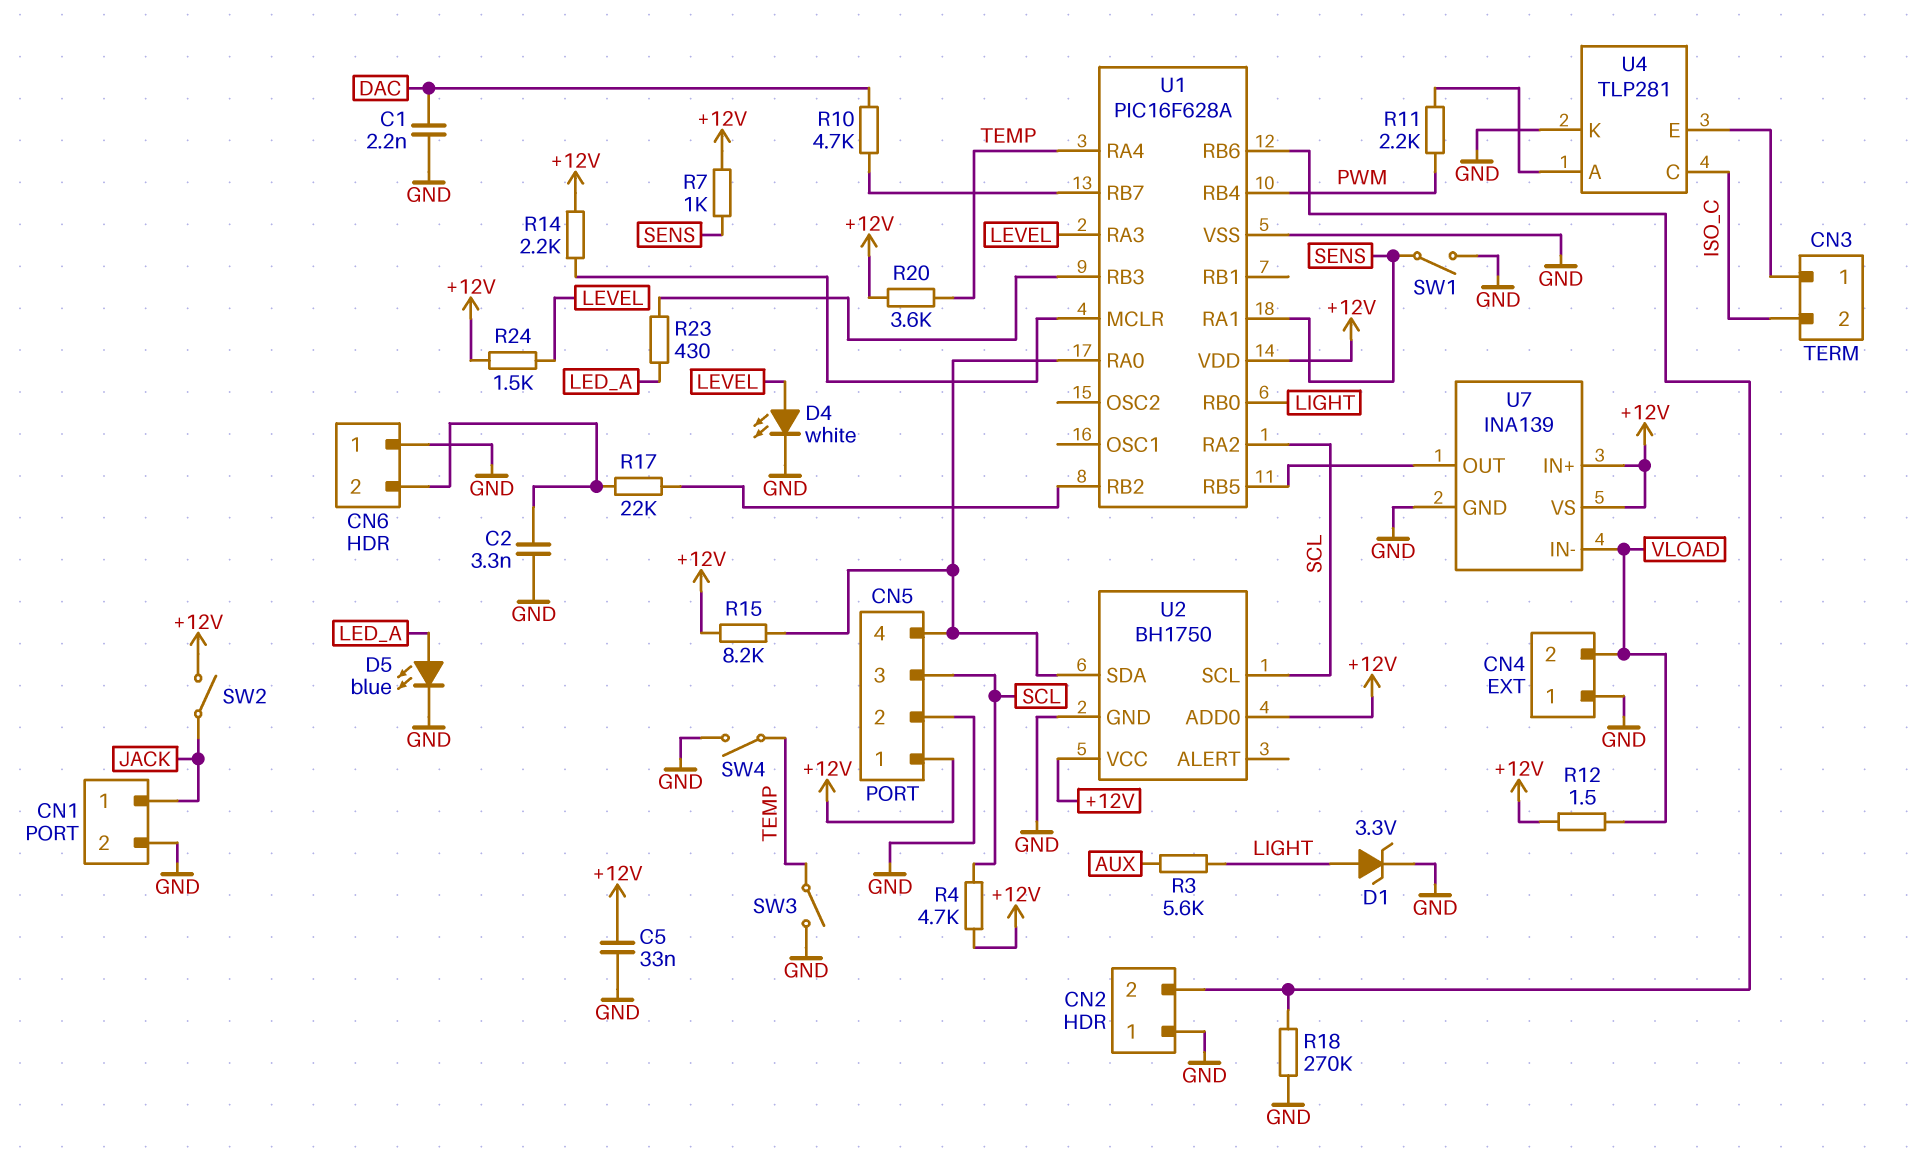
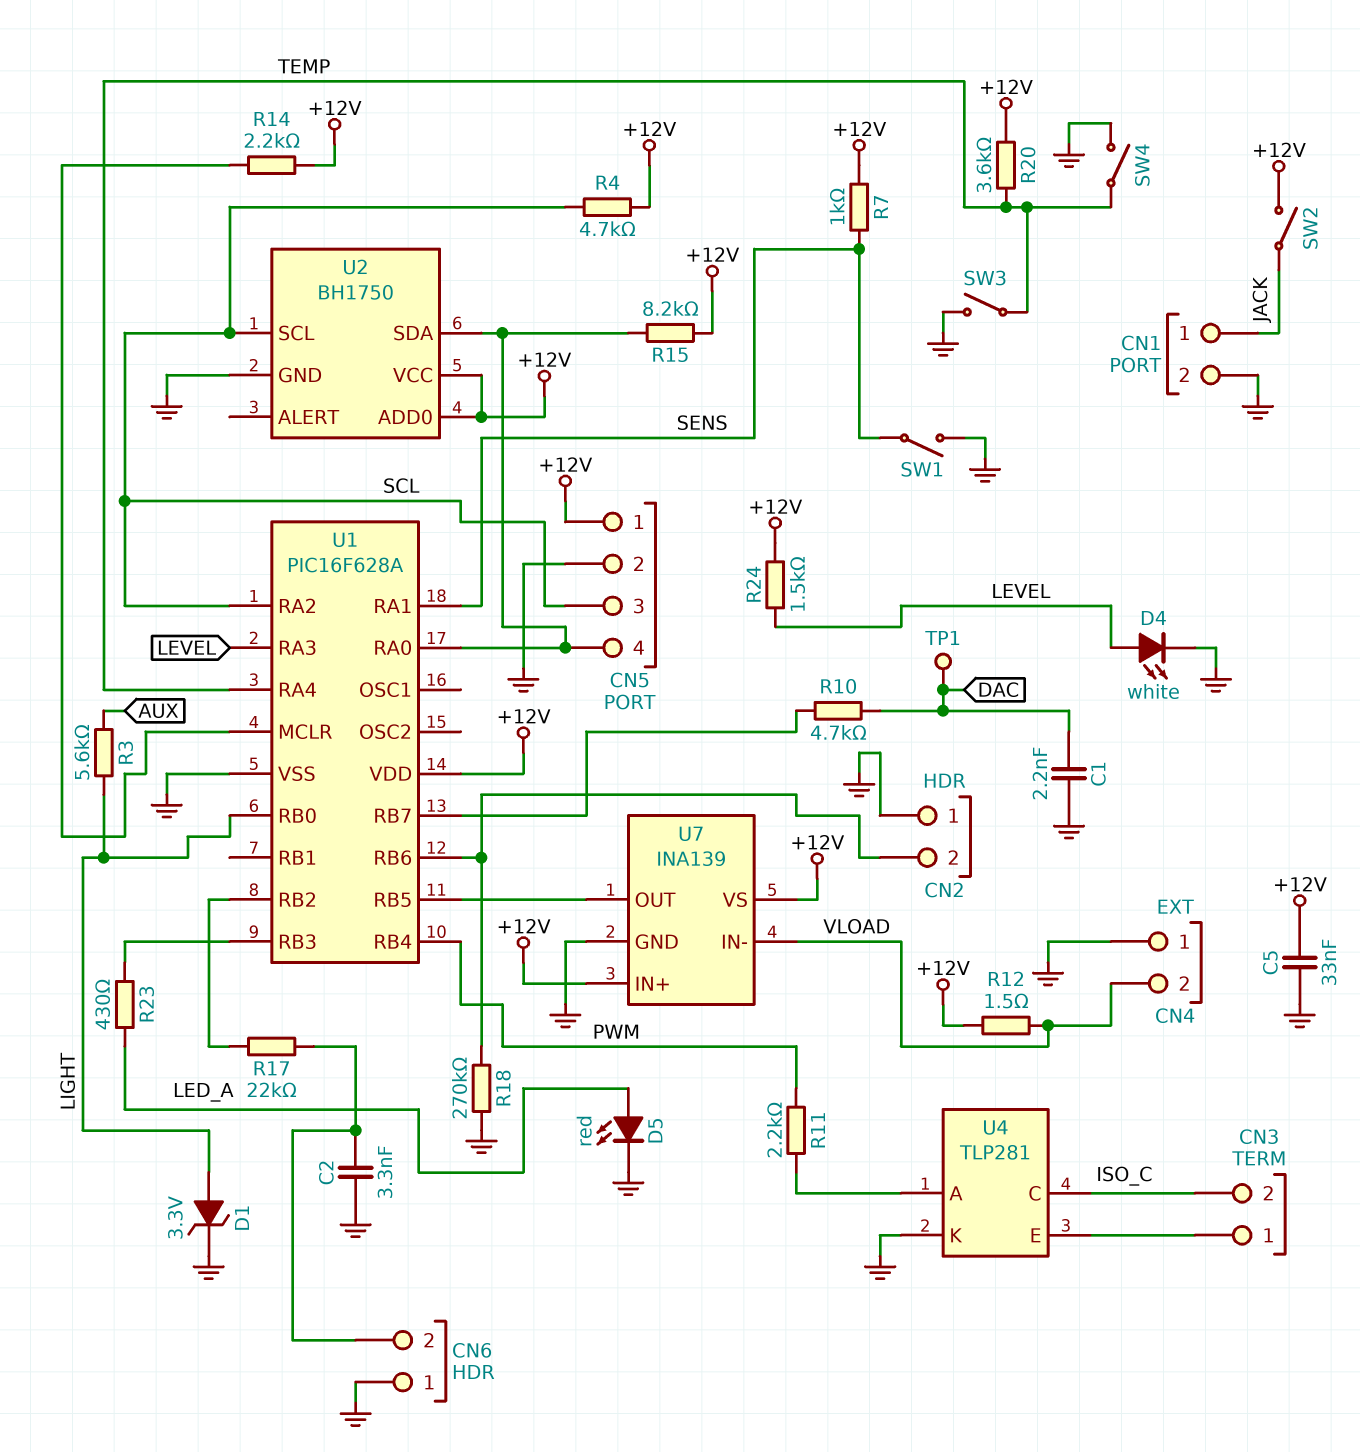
D5: LED blue (A LED_A, K GND) -> LED red (A LED_A, K GND)
TP1: none -> test point (DAC)

